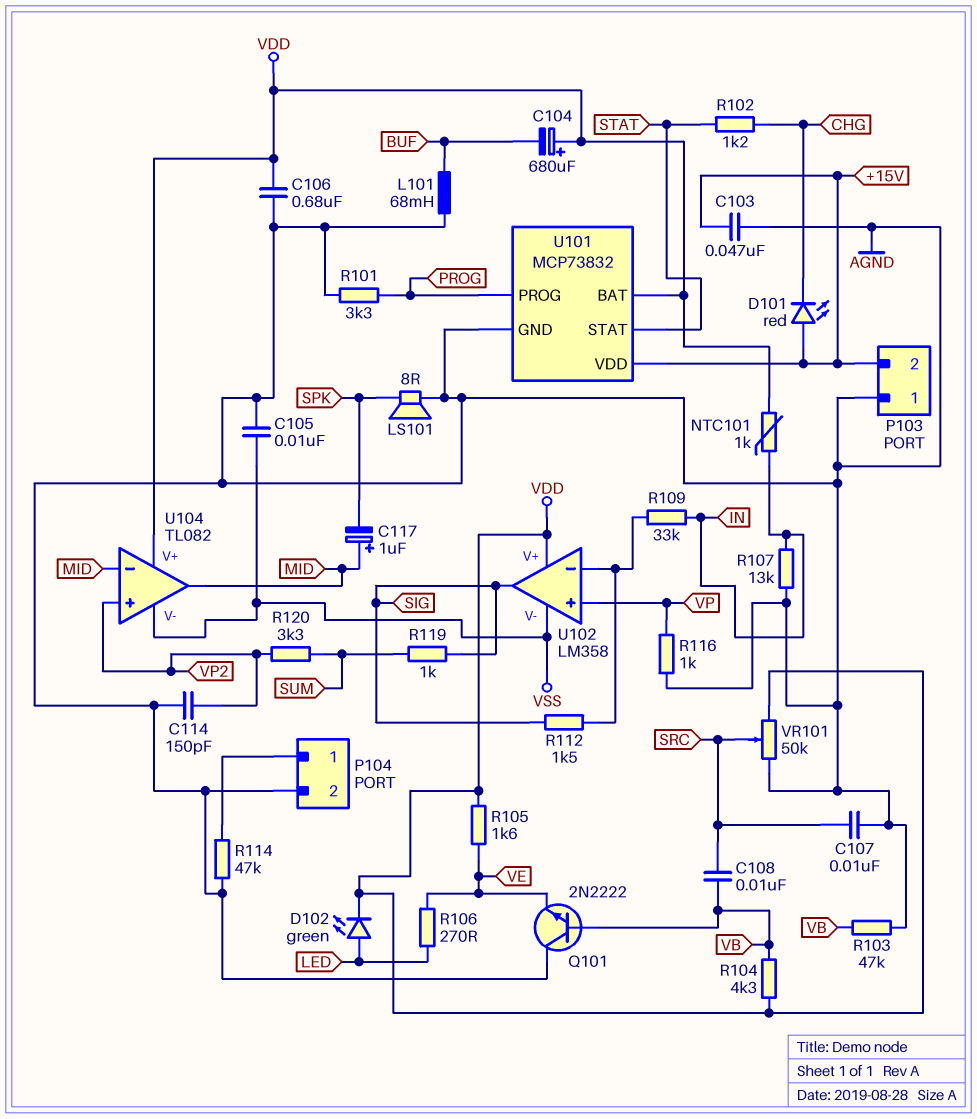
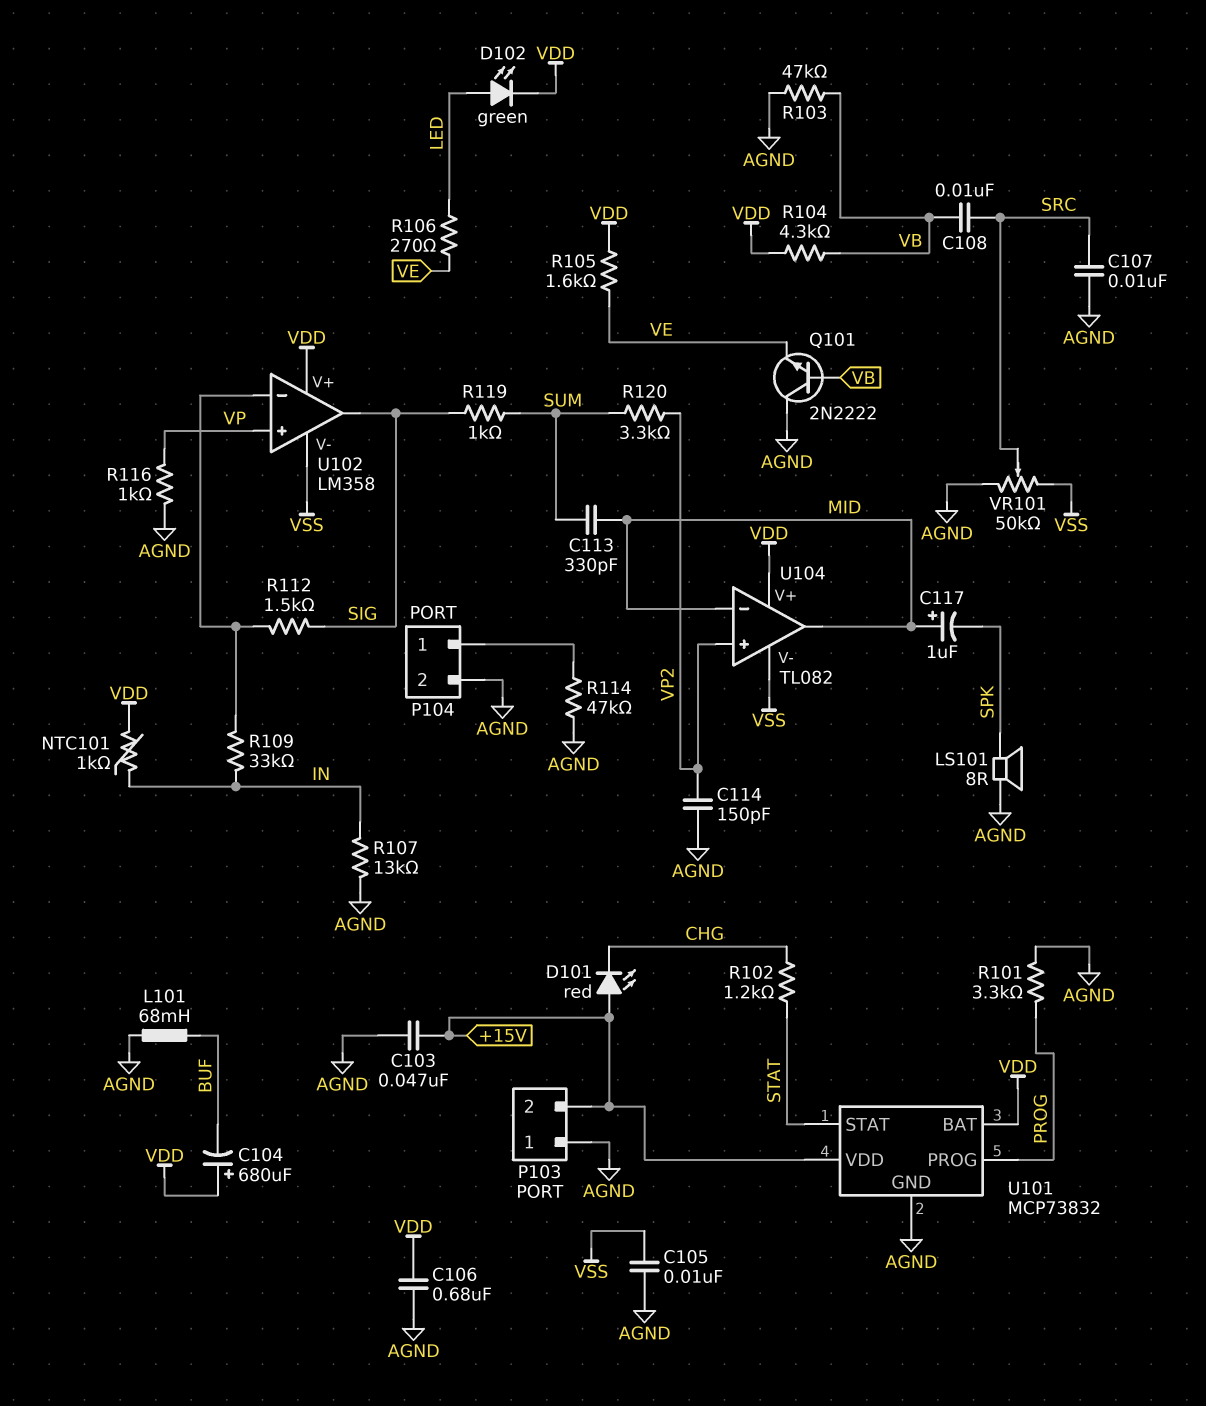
C113: none -> 330pF (MID, SUM)
VR101: 50k (AGND, VDD, wiper SRC) -> 50k (AGND, VSS, wiper SRC)

